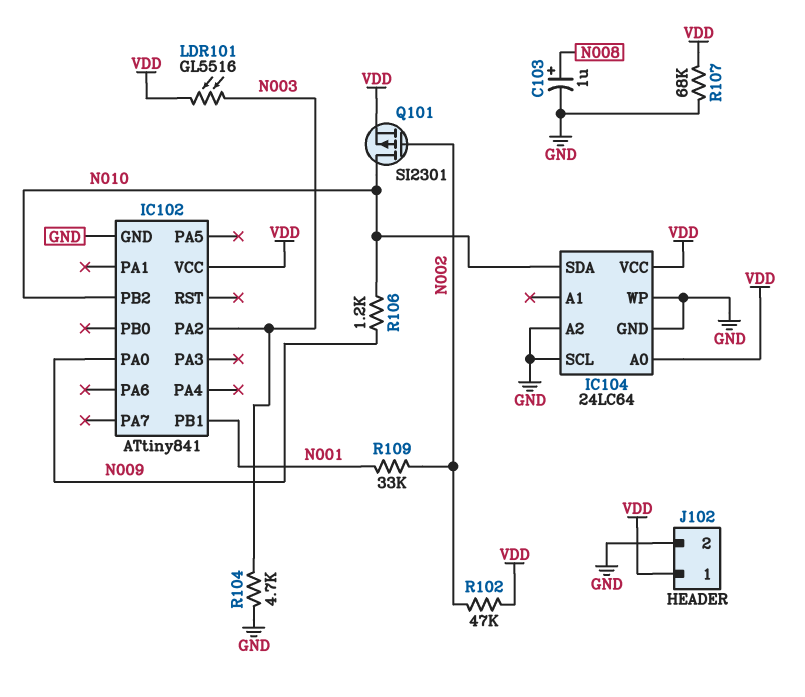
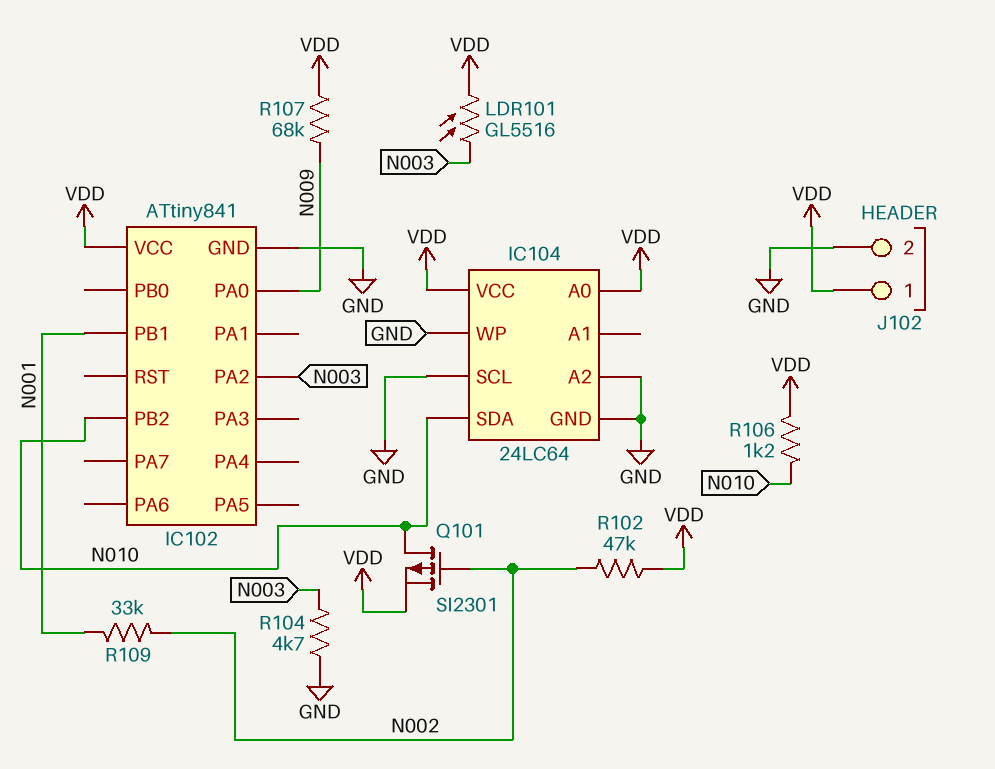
C103: 1uF (plus N008, minus GND) -> none
R106: 1.2k (N009, N010) -> 1.2k (N010, VDD)
R107: 68k (GND, VDD) -> 68k (N009, VDD)

